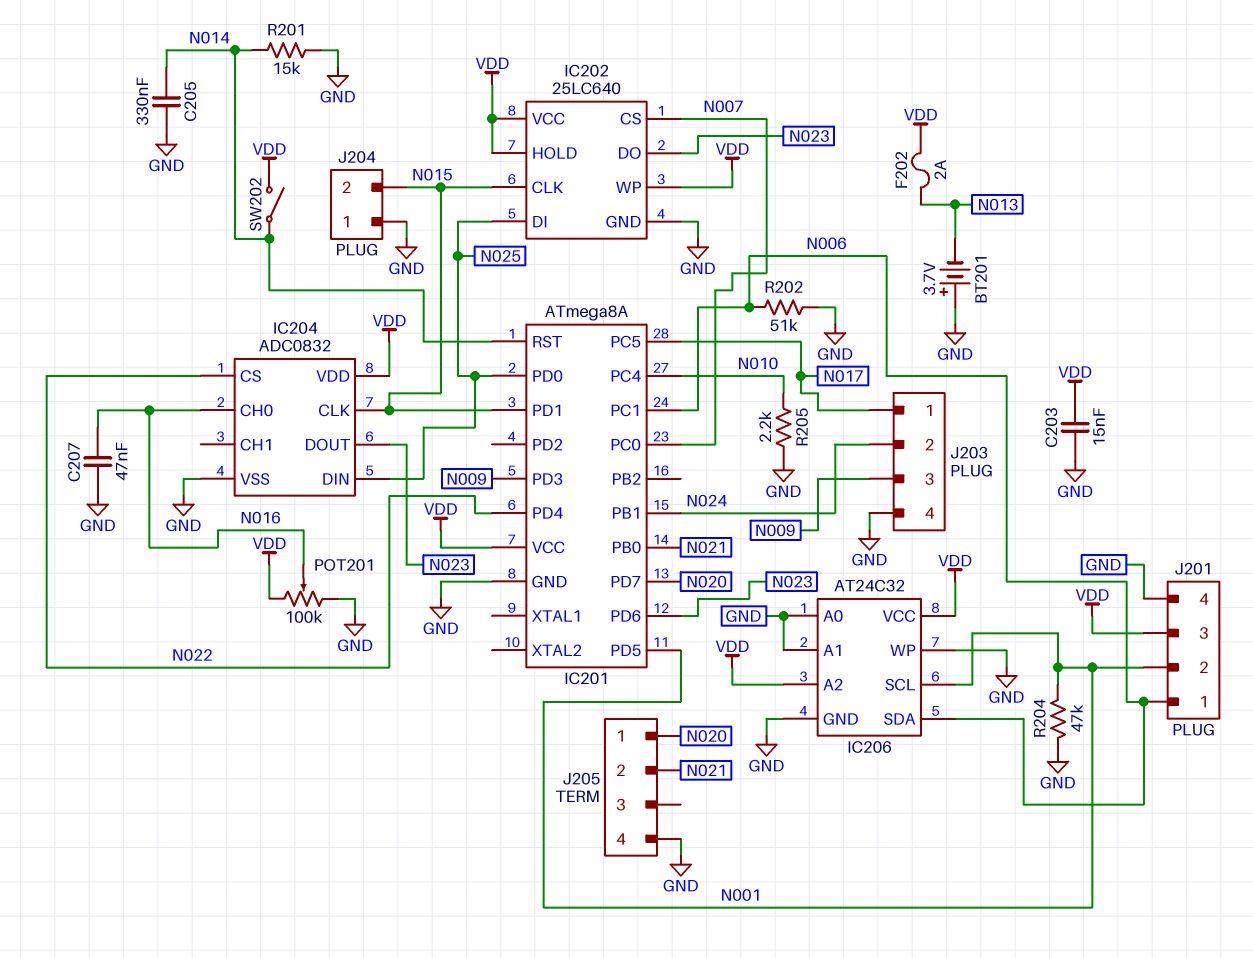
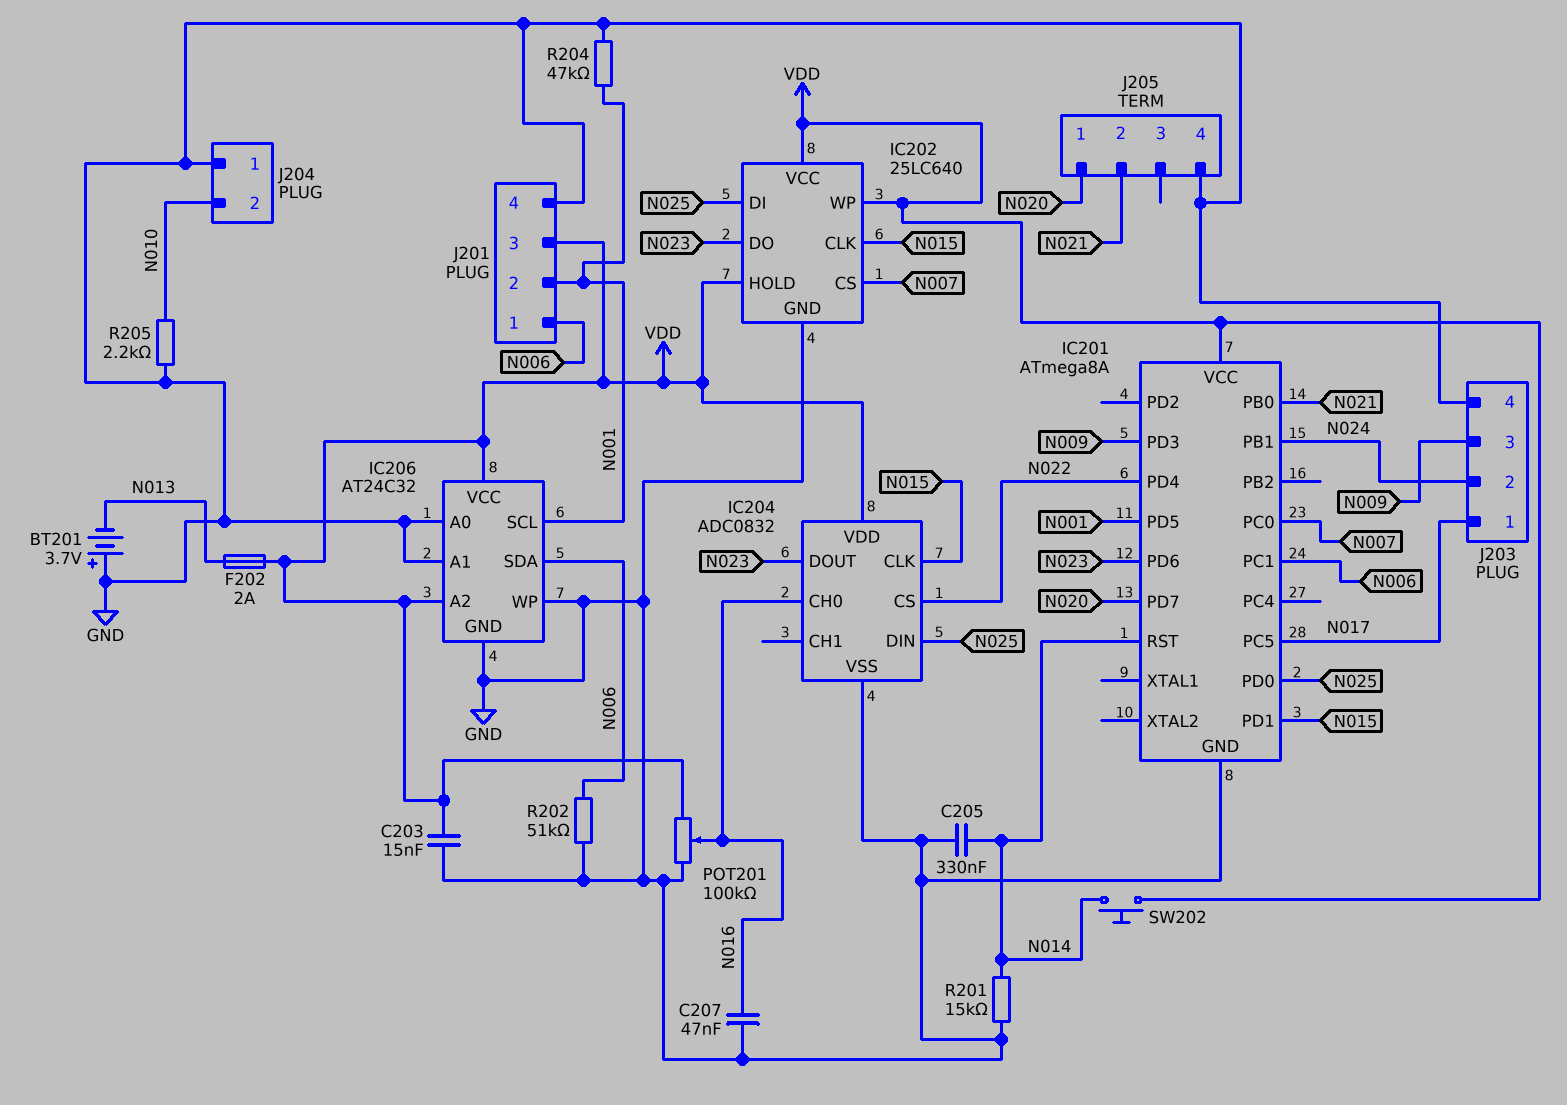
IC201 pin PC4: N010 -> none
J204 pin 2: N015 -> N010
SW202: switch (N014, VDD) -> button (N014, VDD)

